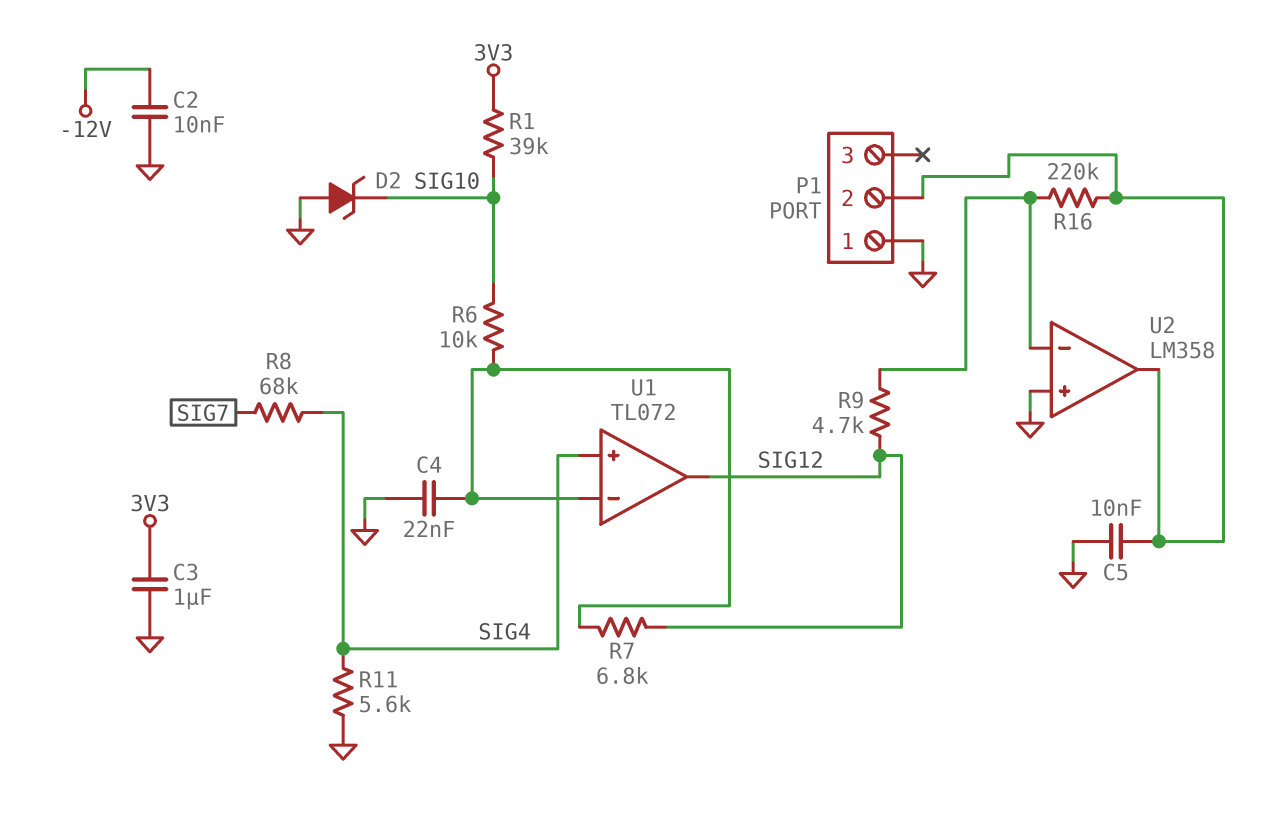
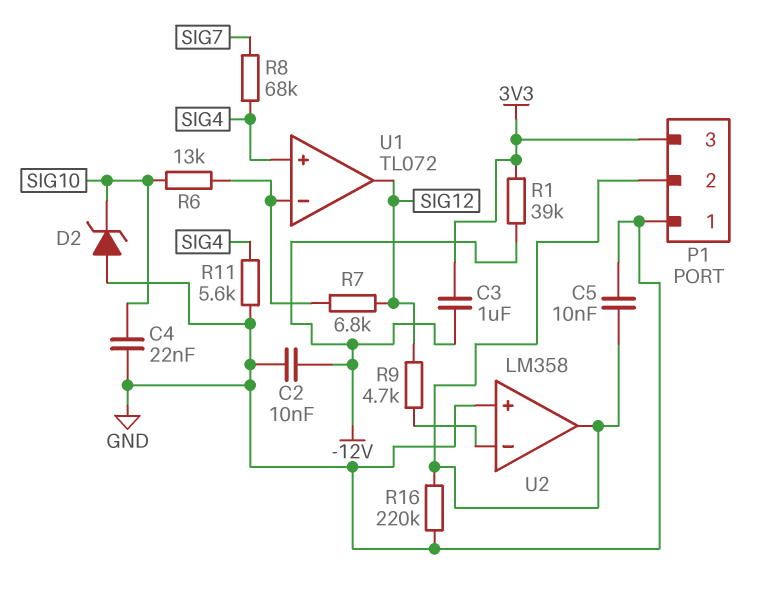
C3: 1uF (3V3, GND) -> 1uF (-12V, 3V3)
C4: 22nF (GND, U1/in-) -> 22nF (GND, SIG10)
P1 pin 3: none -> 3V3
R1: 39k (3V3, SIG10) -> 39k (-12V, 3V3)
R6: 10k (SIG10, U1/in-) -> 13k (SIG10, U1/in-)
R16: 220k (P1/2, U2/in-) -> 220k (GND, P1/2)

